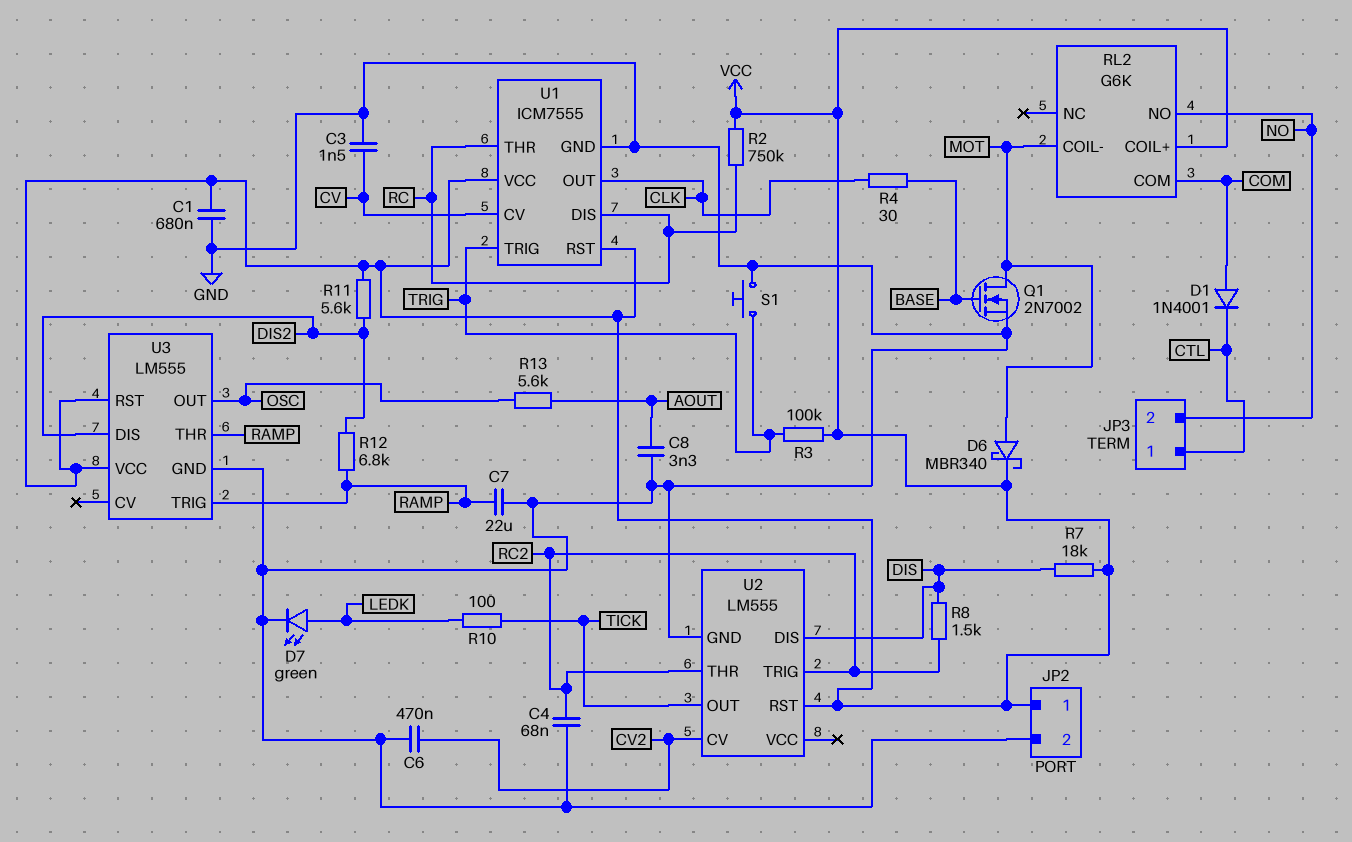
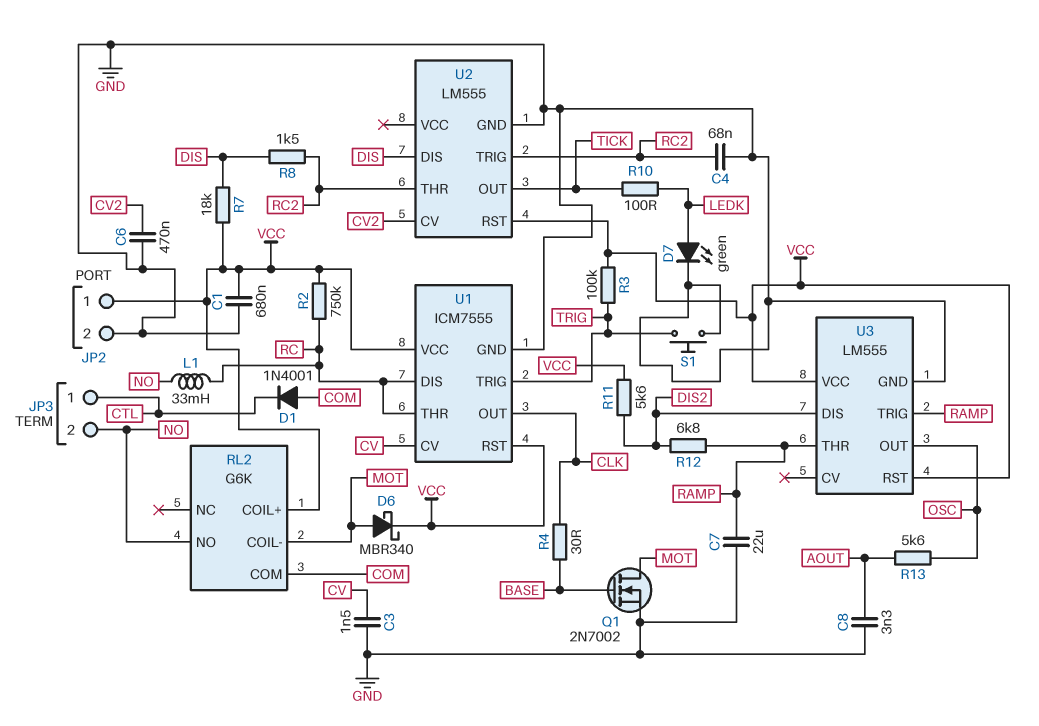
L1: none -> 33mH (NO, RC)

